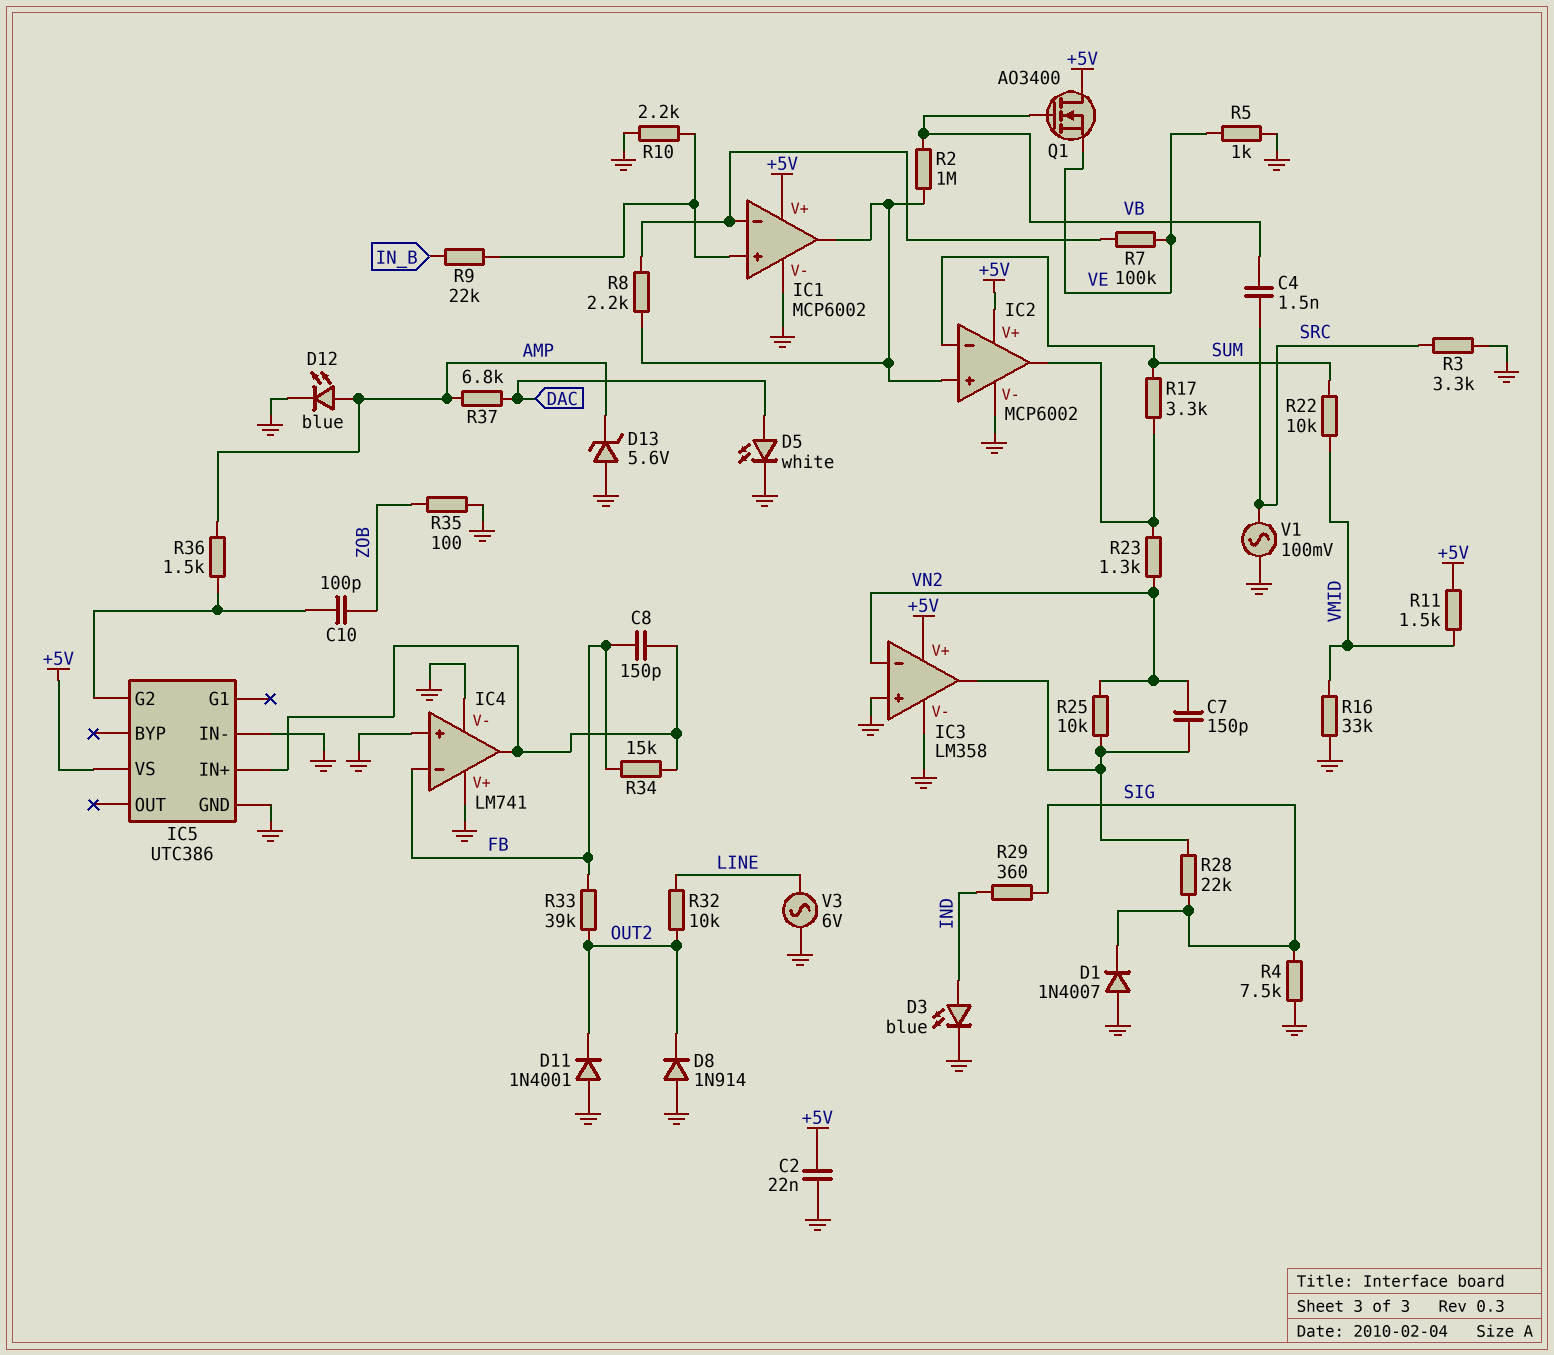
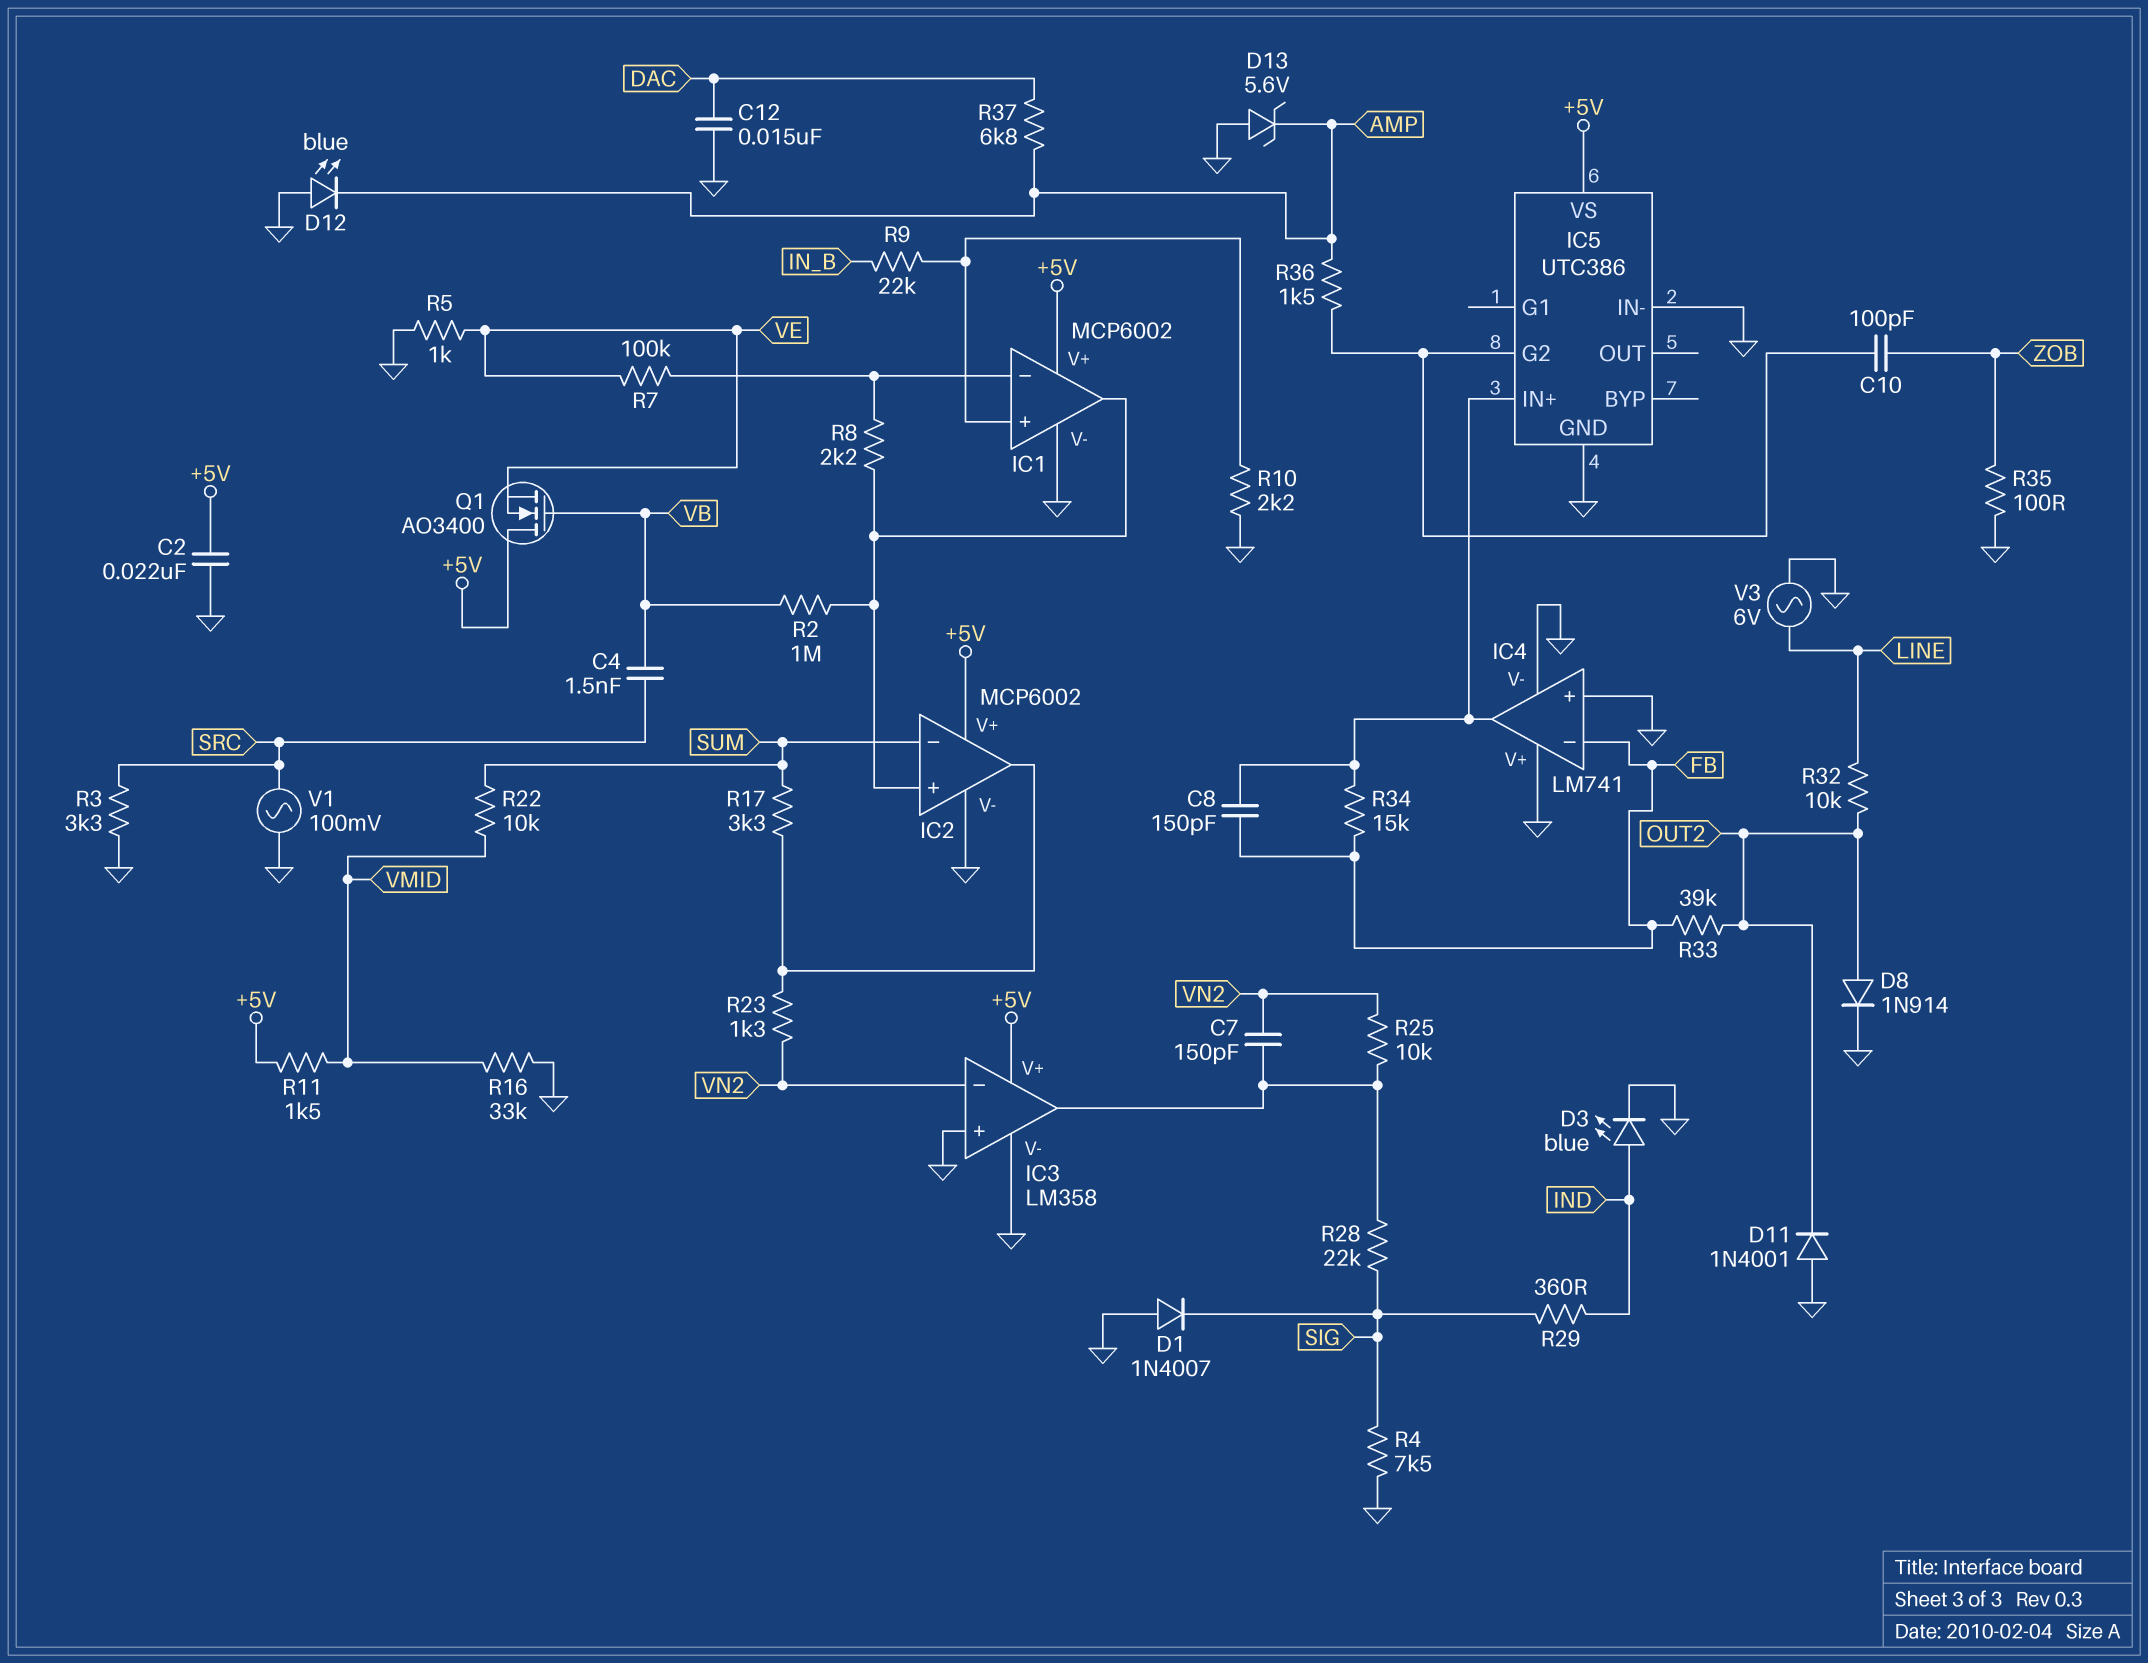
C12: none -> 15nF (DAC, GND)
D5: LED white (A DAC, K GND) -> none
D8: diode 1N914 (A GND, K OUT2) -> diode 1N914 (A OUT2, K GND)
D12: LED blue (A AMP, K GND) -> LED blue (A GND, K AMP)

